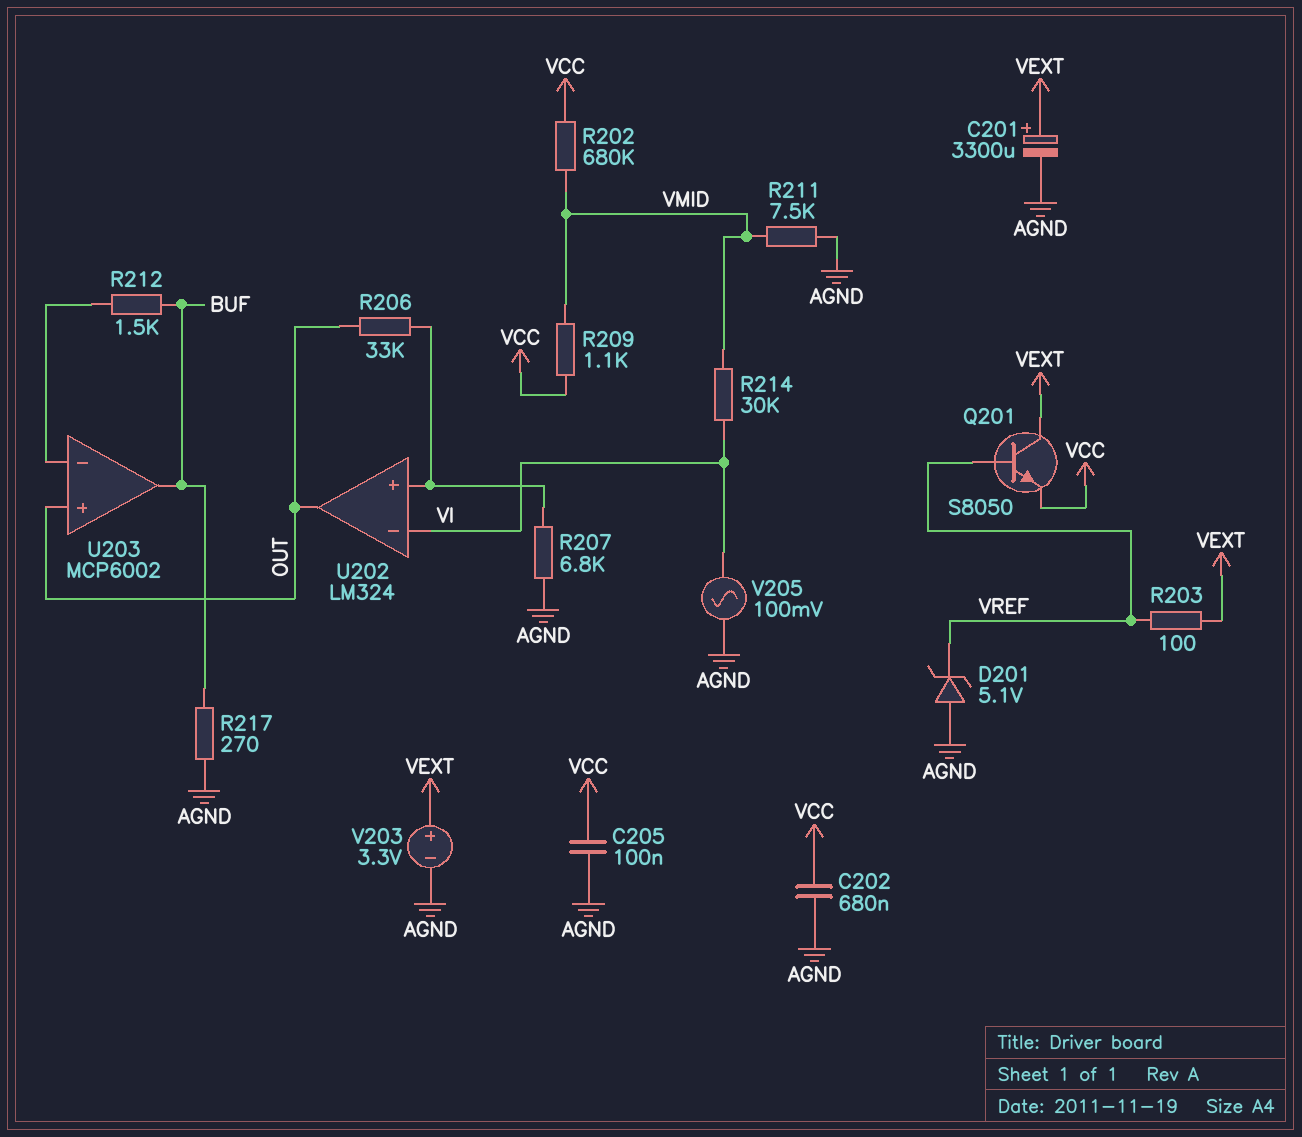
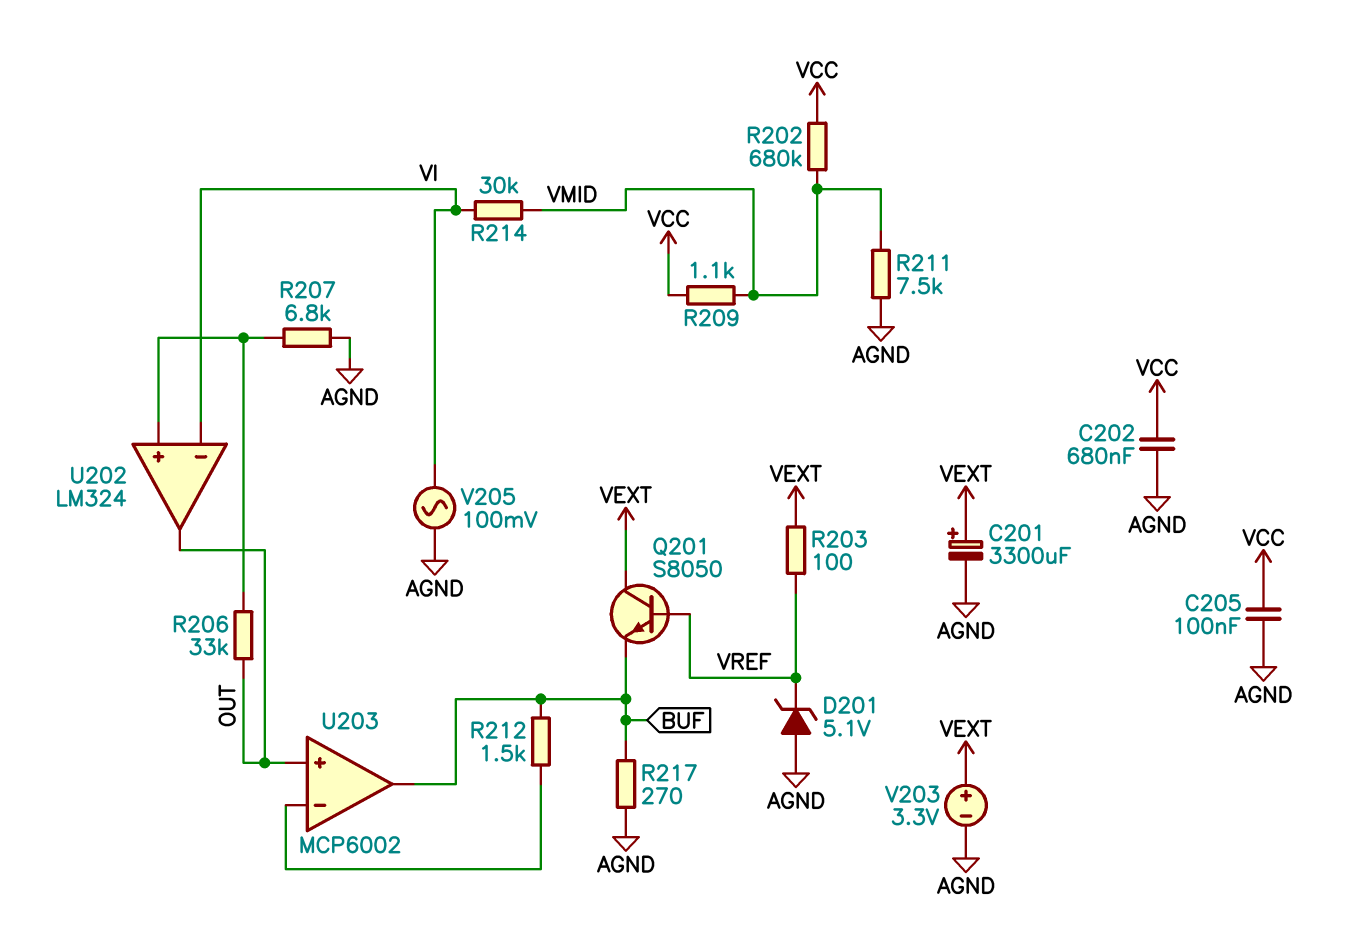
Q201: NPN S8050 (B VREF, C VEXT, E VCC) -> NPN S8050 (B VREF, C VEXT, E BUF)

